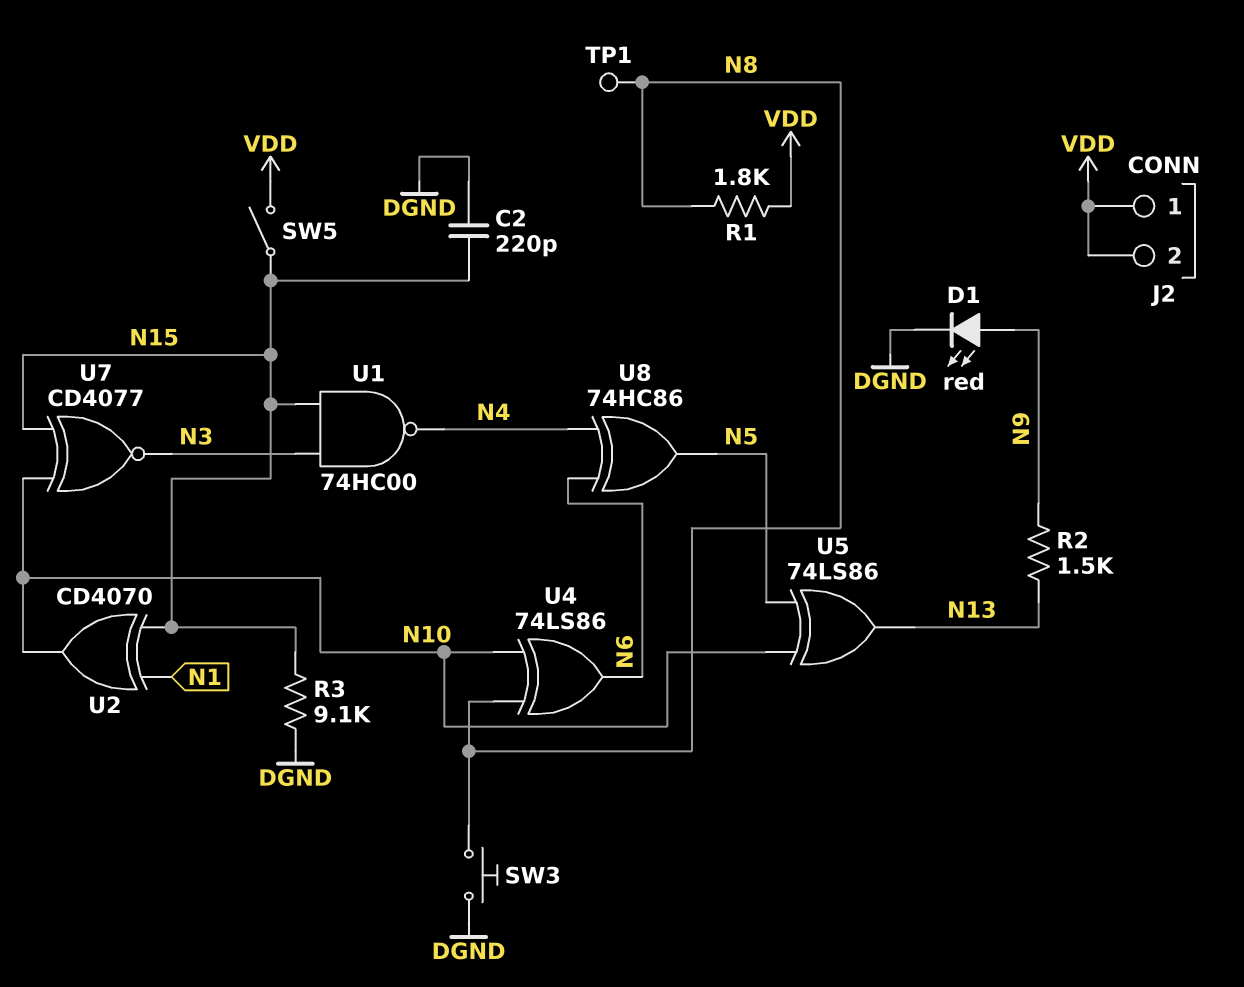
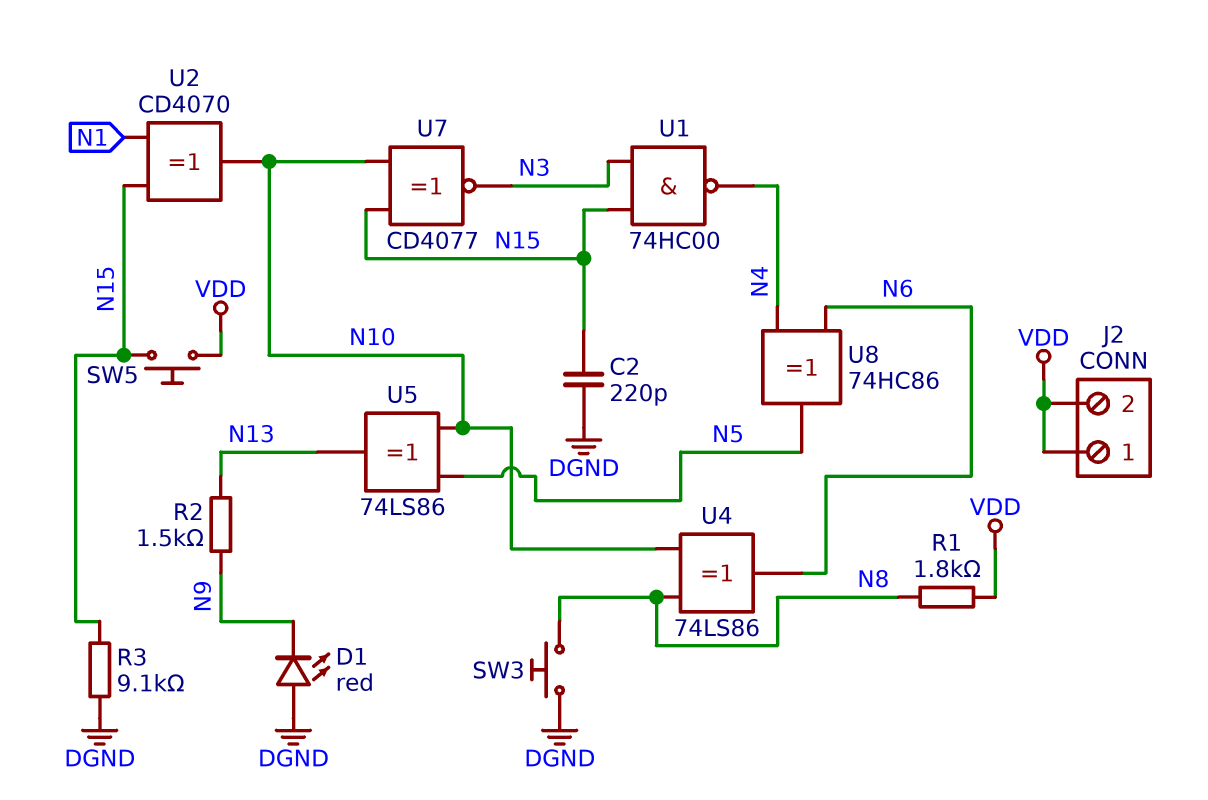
D1: LED red (A N9, K DGND) -> LED red (A DGND, K N9)
SW5: switch (N15, VDD) -> button (N15, VDD)
TP1: test point (N8) -> none

